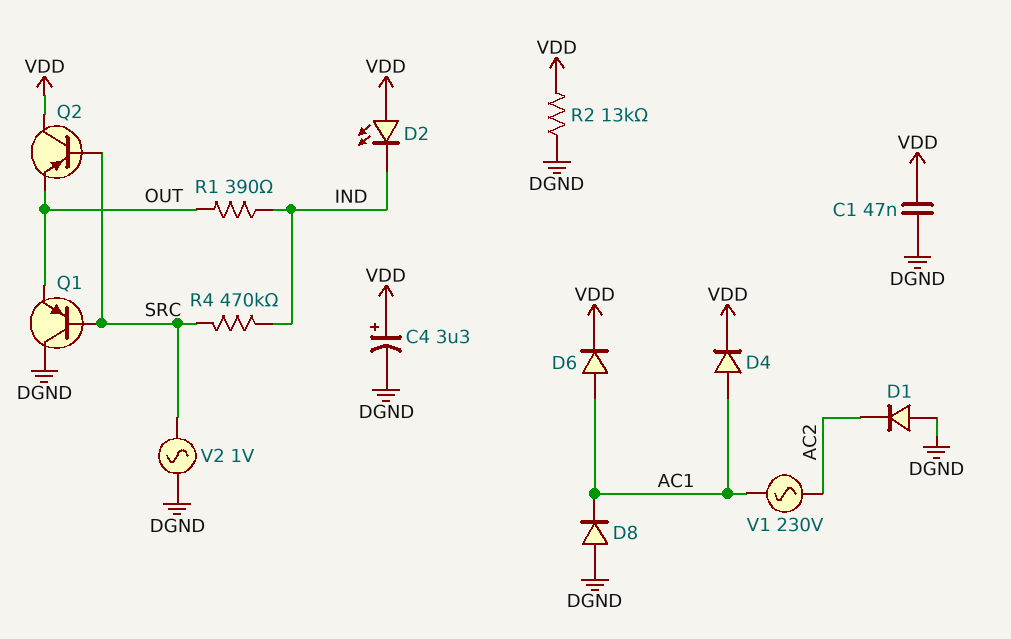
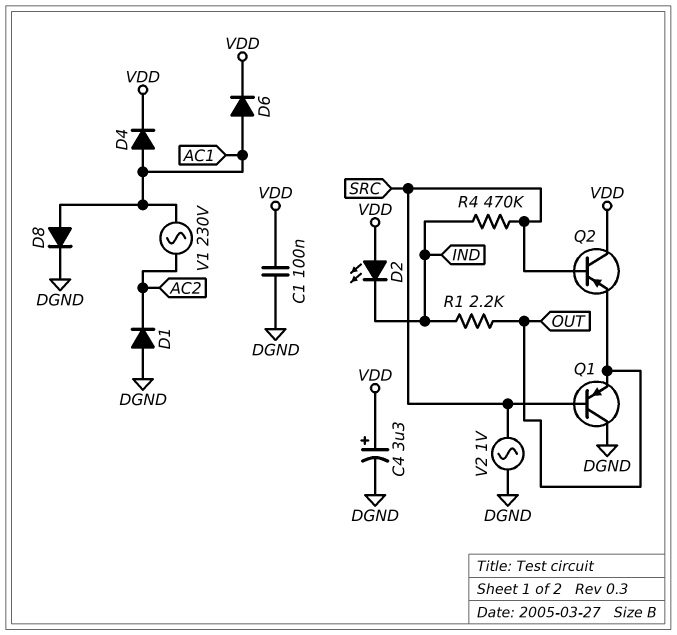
C1: 47nF (DGND, VDD) -> 100nF (DGND, VDD)
D8: diode (A DGND, K AC1) -> diode (A AC1, K DGND)
R1: 390 (IND, OUT) -> 2.2k (IND, OUT)
R2: 13k (DGND, VDD) -> none

